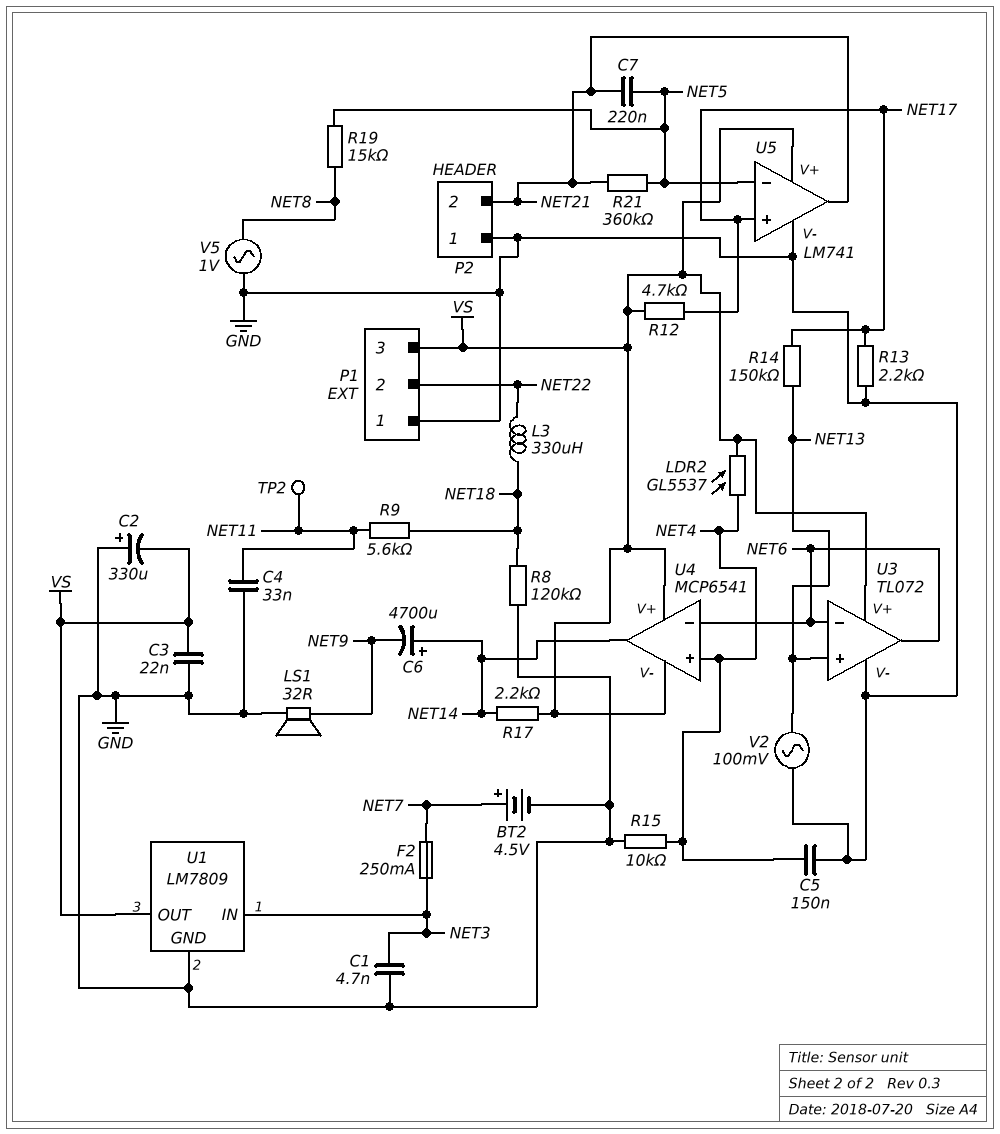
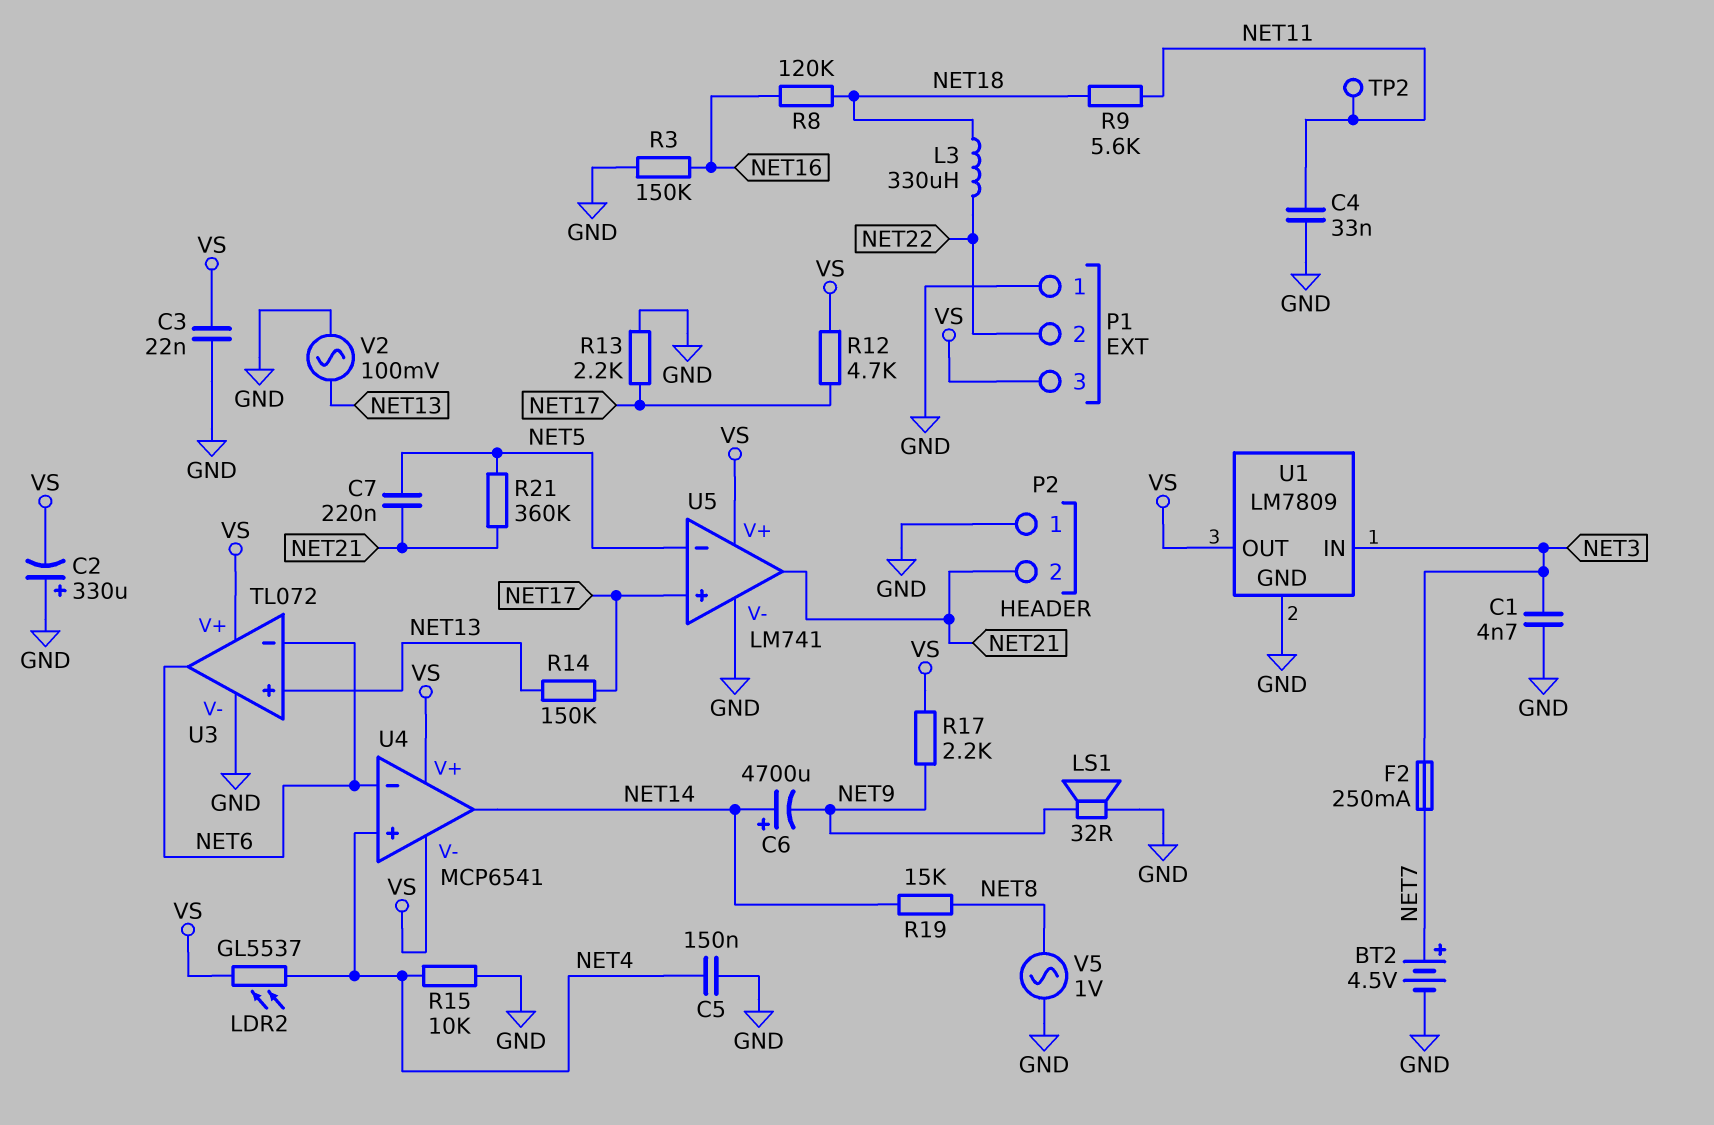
R3: none -> 150k (GND, NET16)
R8: 120k (GND, NET18) -> 120k (NET16, NET18)
R17: 2.2k (NET14, VS) -> 2.2k (NET9, VS)
R19: 15k (NET5, NET8) -> 15k (NET8, NET14)

